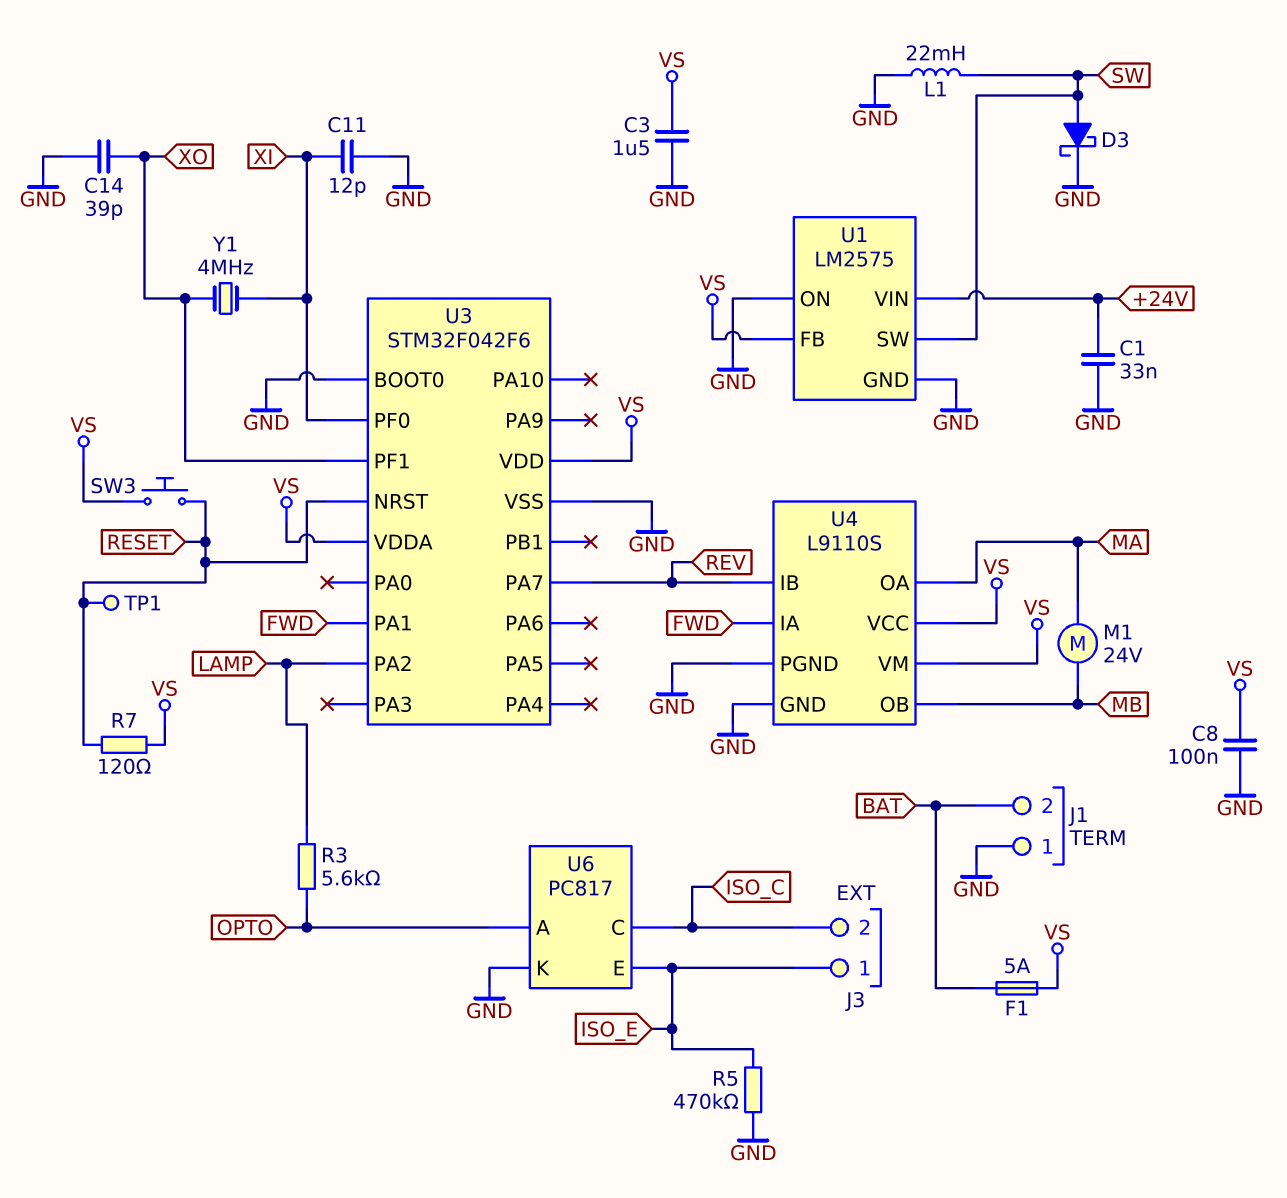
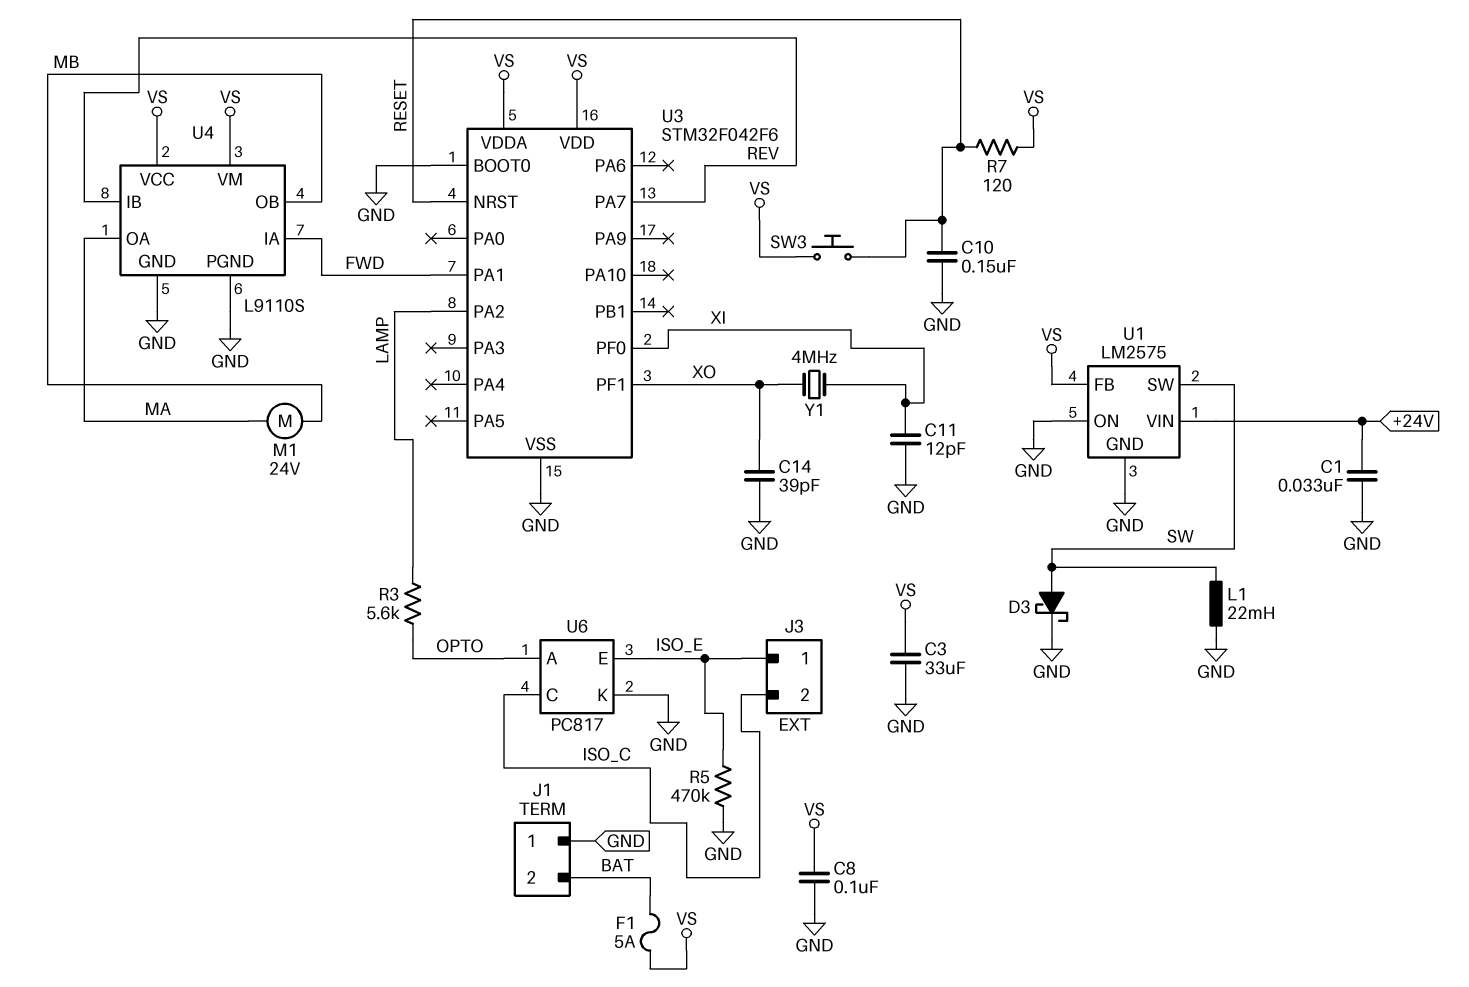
C3: 1.5uF (GND, VS) -> 33uF (GND, VS)
C10: none -> 150nF (GND, RESET)
TP1: test point (RESET) -> none

